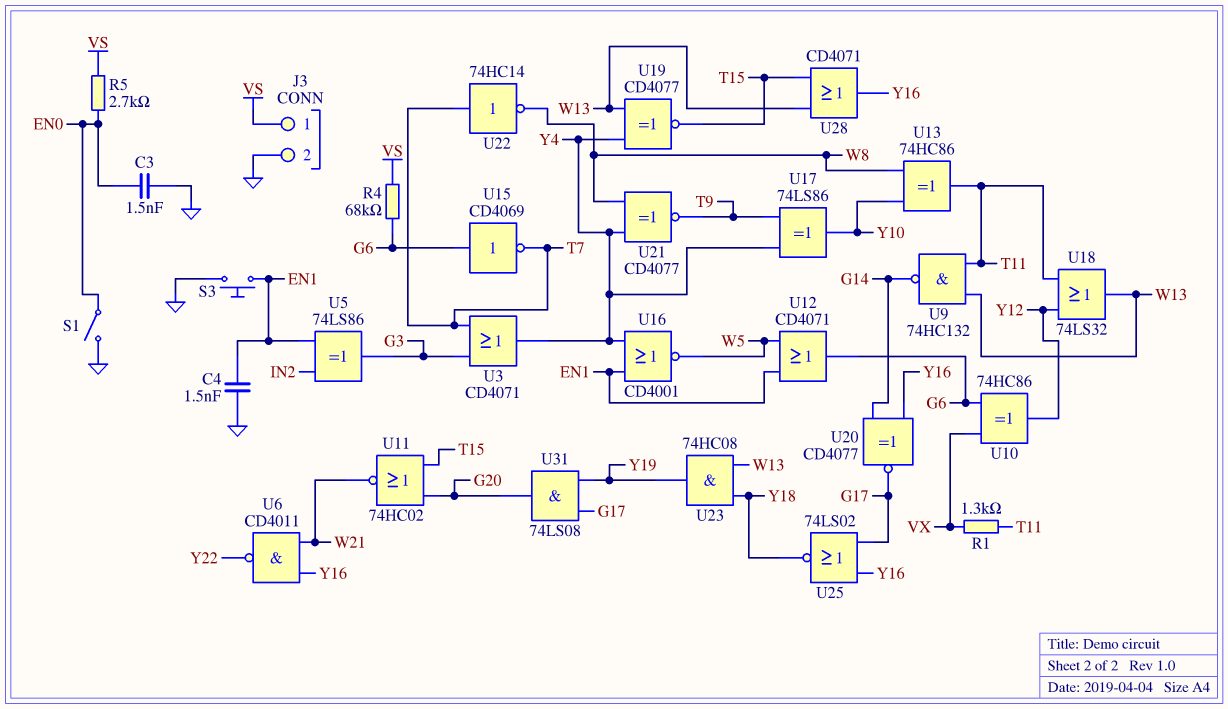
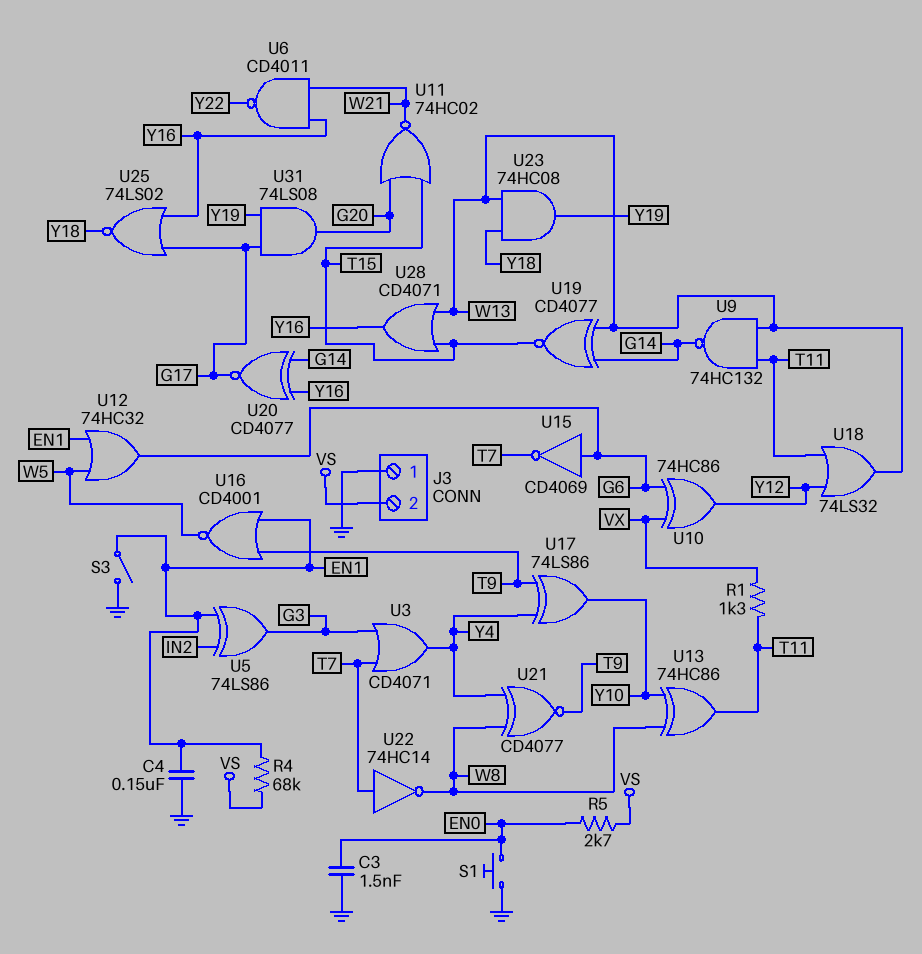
C4: 1.5nF (EN1, GND) -> 150nF (EN1, GND)
J3 pin 1: VS -> GND
J3 pin 2: GND -> VS
R4: 68k (G6, VS) -> 68k (EN1, VS)
S1: switch (EN0, GND) -> button (EN0, GND)
S3: button (EN1, GND) -> switch (EN1, GND)
U12: OR CD4071 (in EN1, in W5, out G6) -> OR 74HC32 (in EN1, in W5, out G6)
U16: NOR CD4001 (in EN1, in Y4, out W5) -> NOR CD4001 (in EN1, in T9, out W5)
U19: XNOR CD4077 (in W13, in Y4, out T15) -> XNOR CD4077 (in G14, in W13, out T15)

